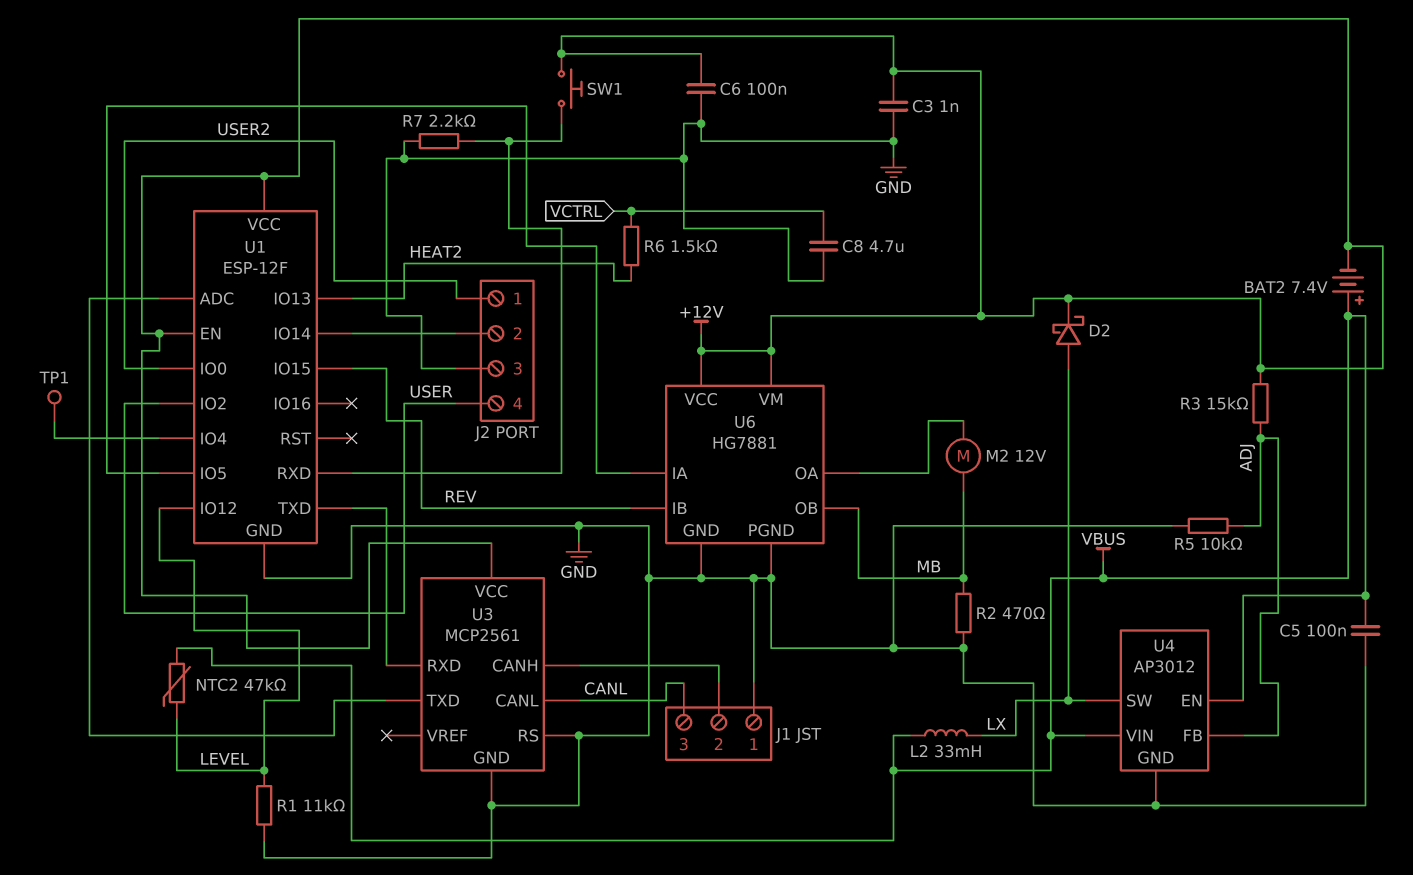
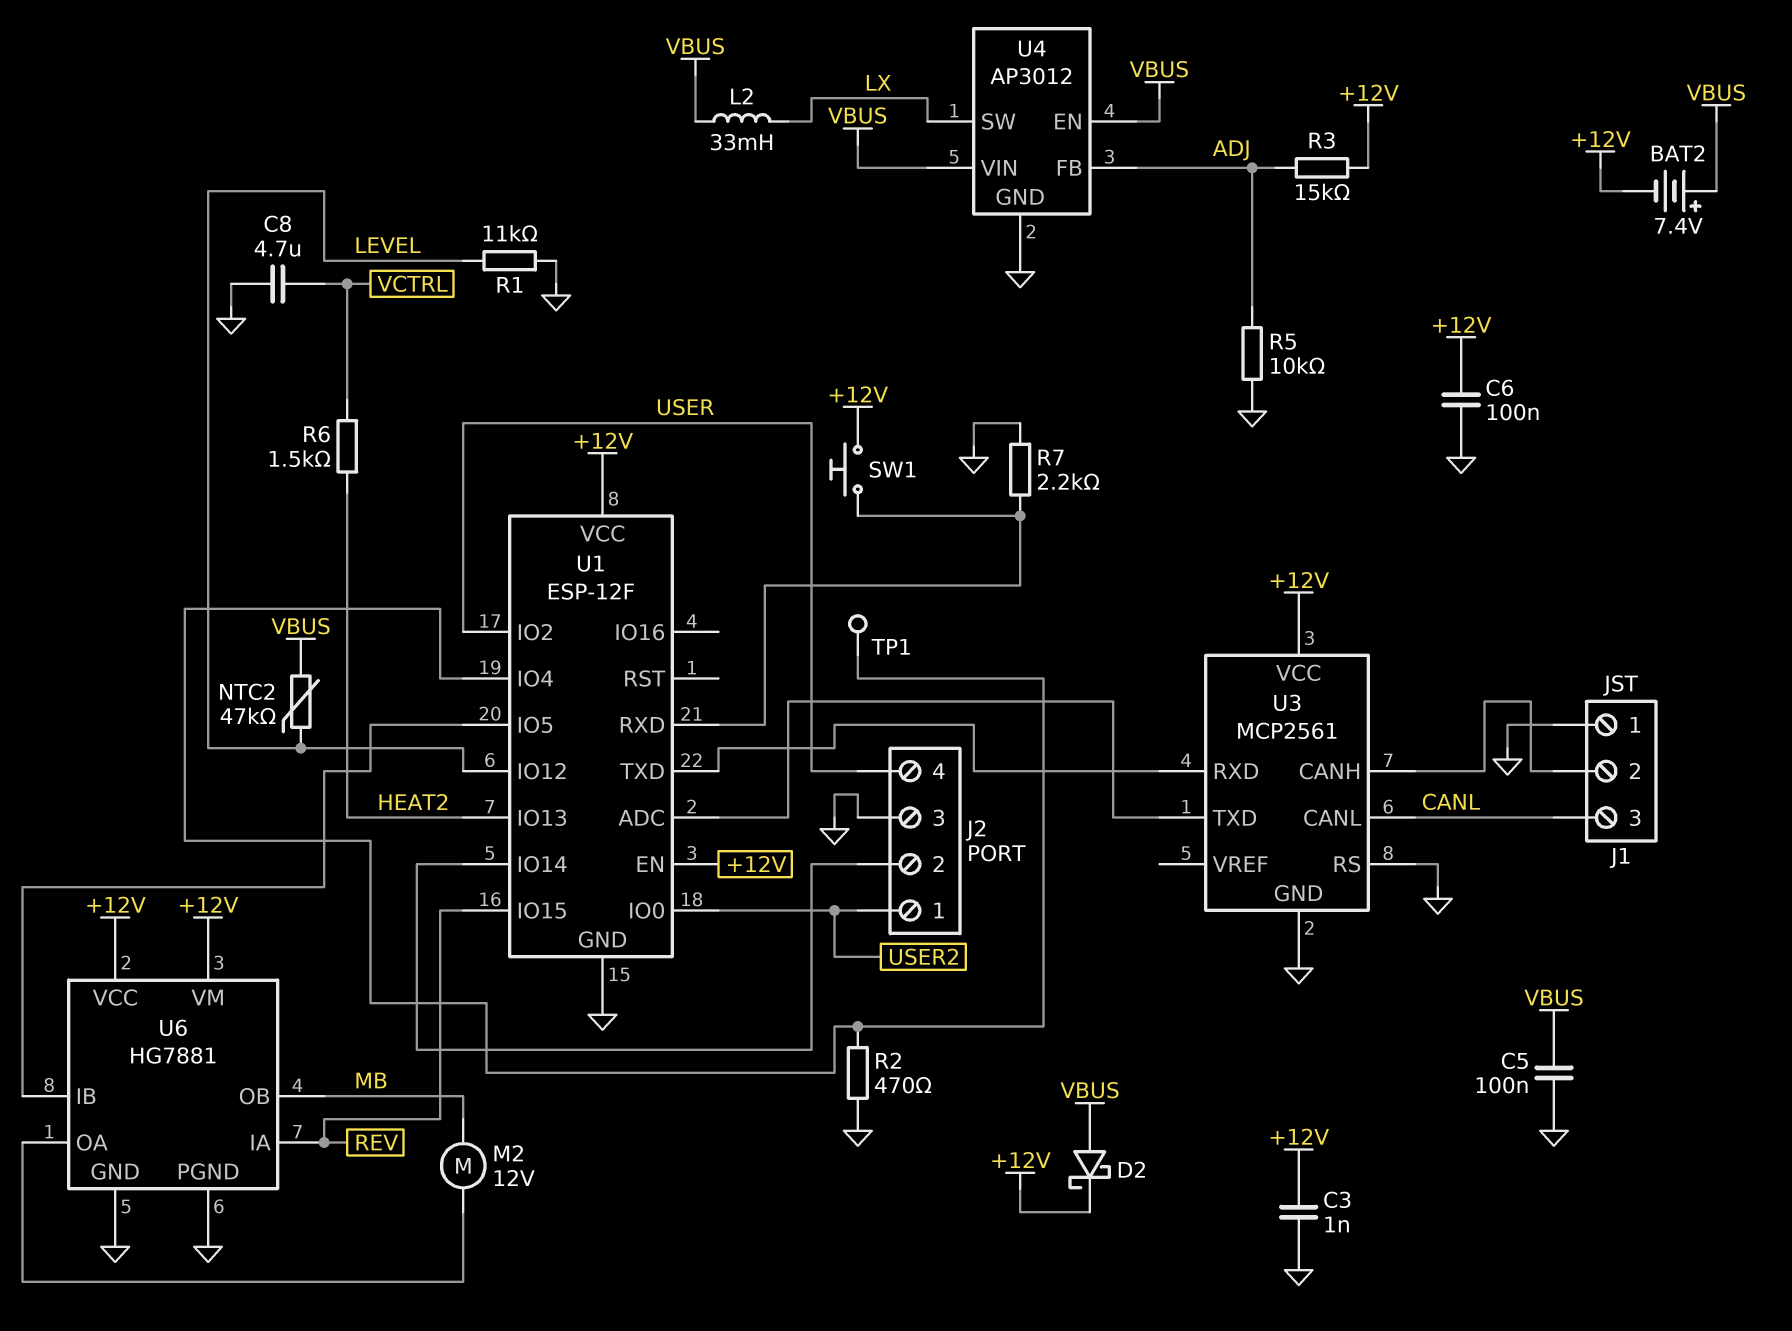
D2: schottky (A LX, K +12V) -> schottky (A VBUS, K +12V)
R2: 470 (GND, MB) -> 470 (GND, U1/IO4)
U6 pin IA: U1/IO5 -> REV
U6 pin IB: REV -> U1/IO5

